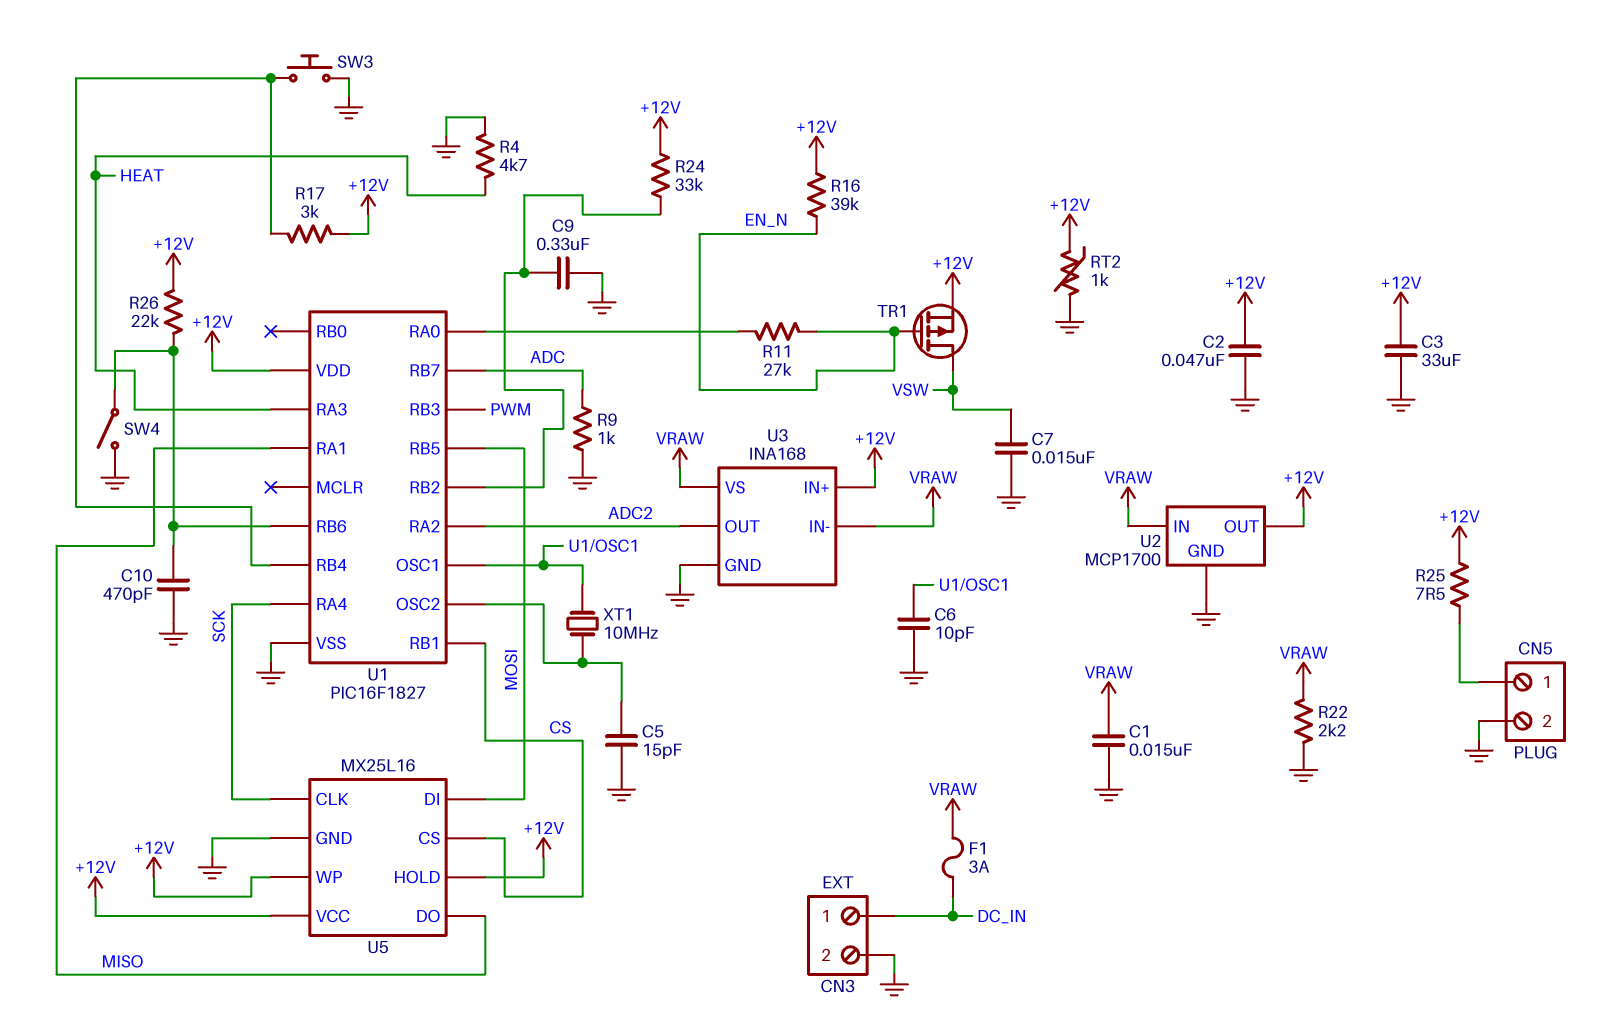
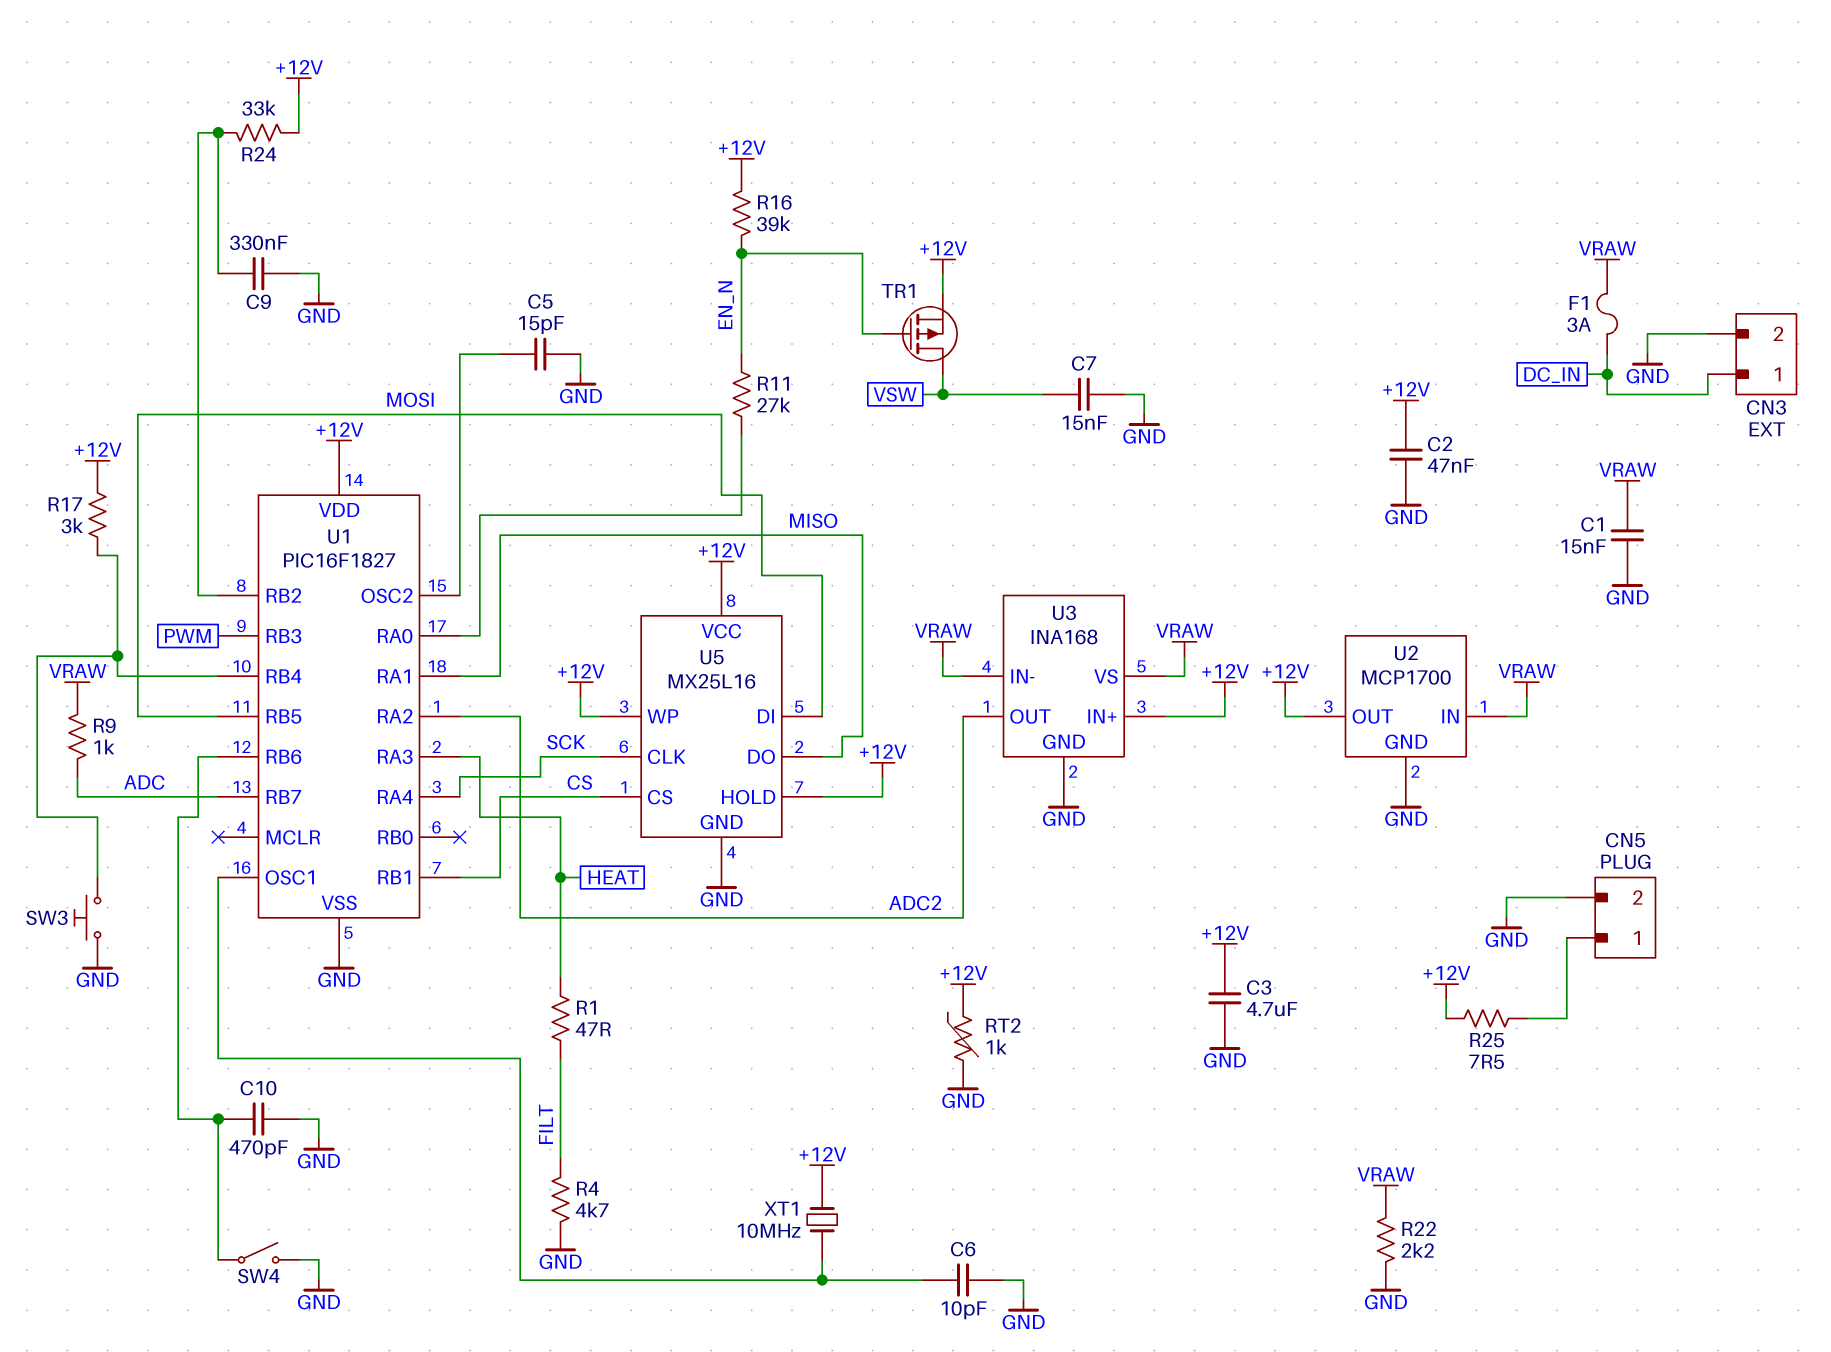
C3: 33uF (+12V, GND) -> 4.7uF (+12V, GND)
R1: none -> 47 (FILT, HEAT)
R4: 4.7k (GND, HEAT) -> 4.7k (FILT, GND)
R9: 1k (ADC, GND) -> 1k (ADC, VRAW)
R26: 22k (+12V, U1/RB6) -> none
XT1: 10MHz (U1/OSC1, U1/OSC2) -> 10MHz (+12V, U1/OSC1)

